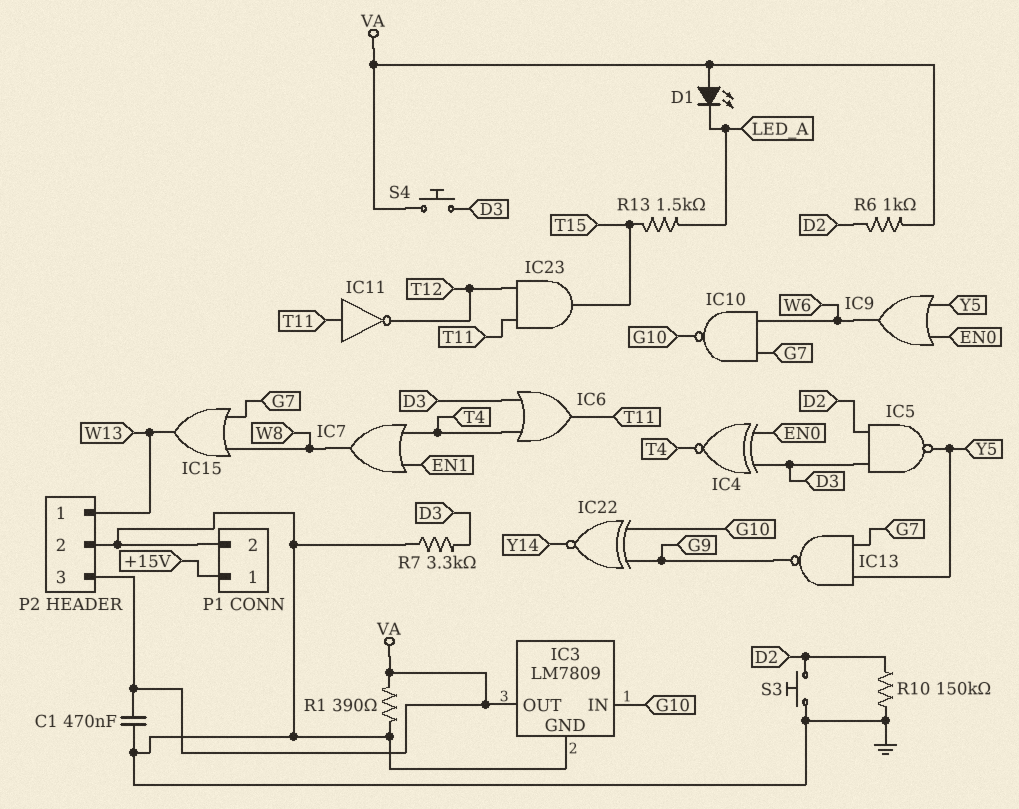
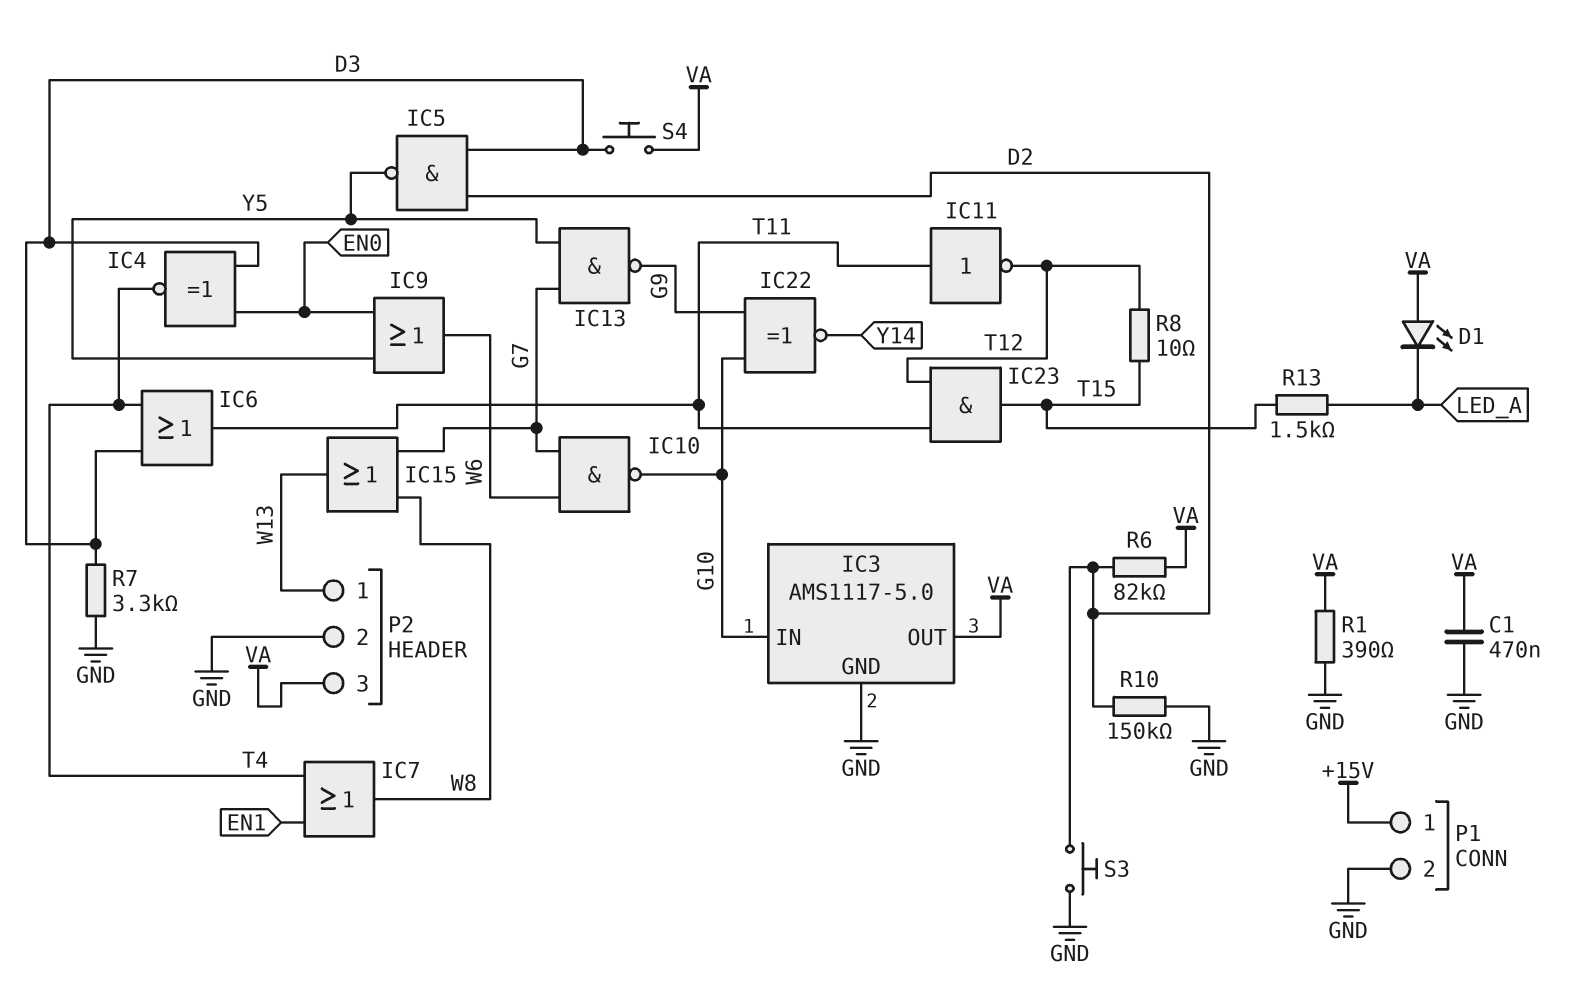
IC3: LM7809 -> AMS1117-5.0
R6: 1k (D2, VA) -> 82k (D2, VA)
R8: none -> 10 (T12, T15)

